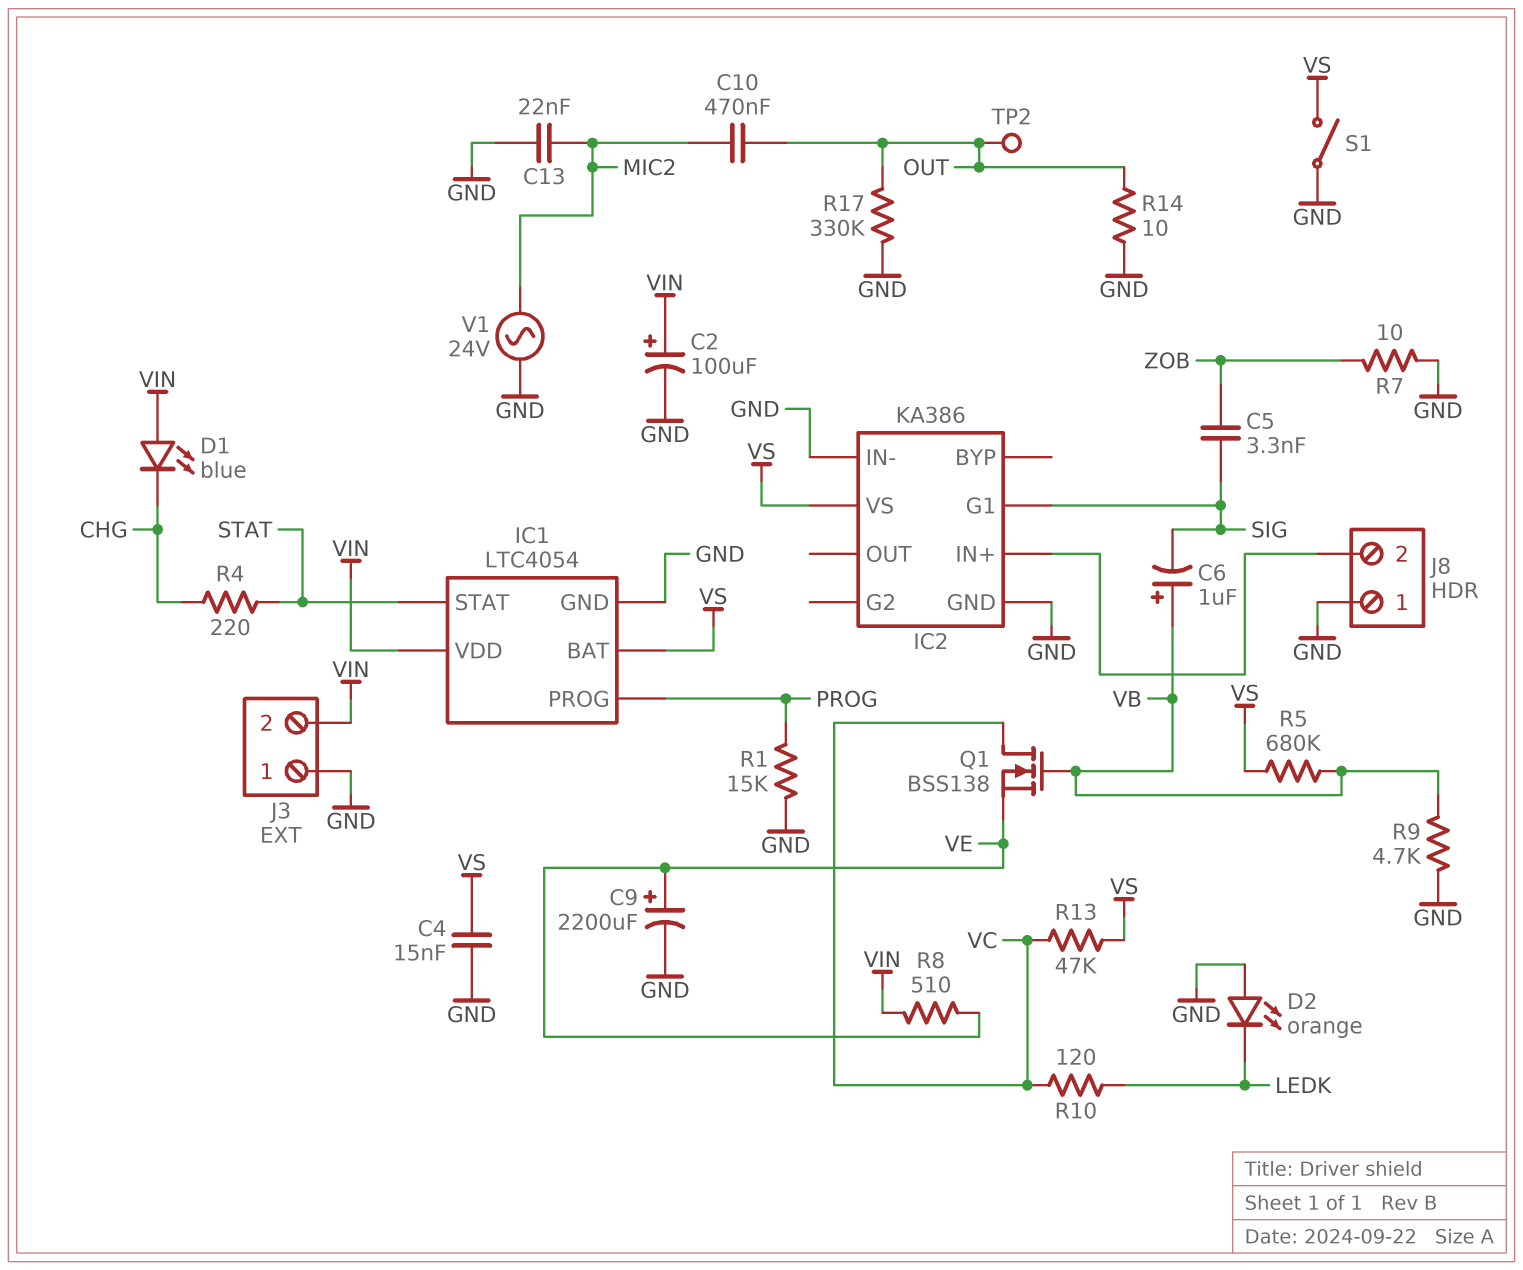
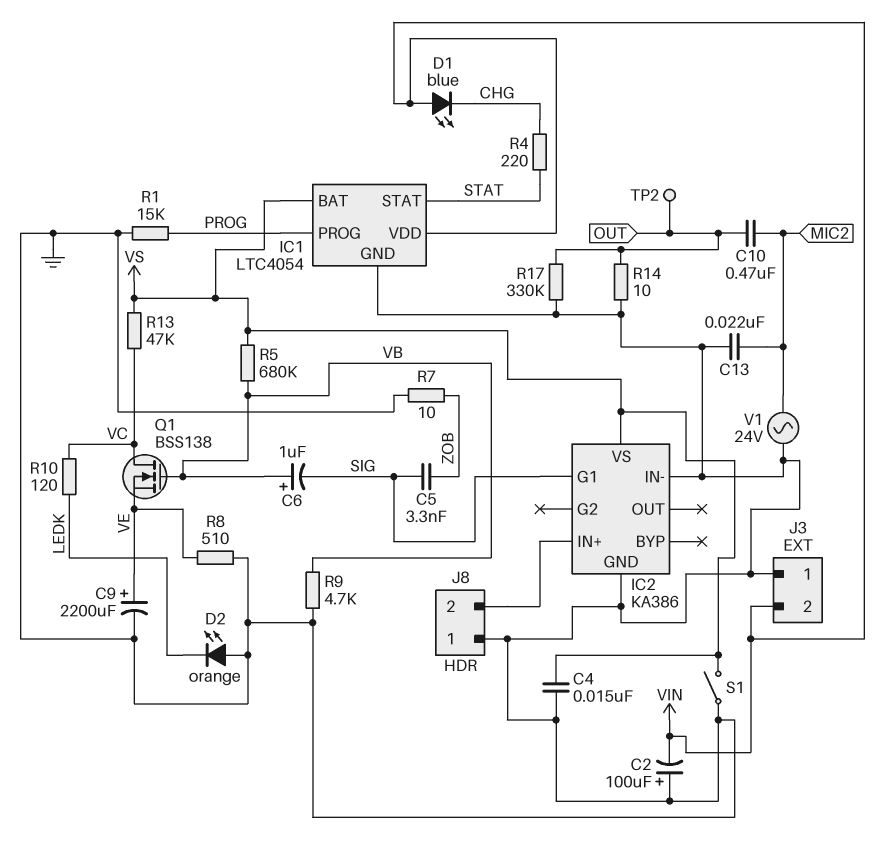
C2: 100uF (plus VIN, minus GND) -> 100uF (plus GND, minus VIN)
R8: 510 (VE, VIN) -> 510 (GND, VE)

